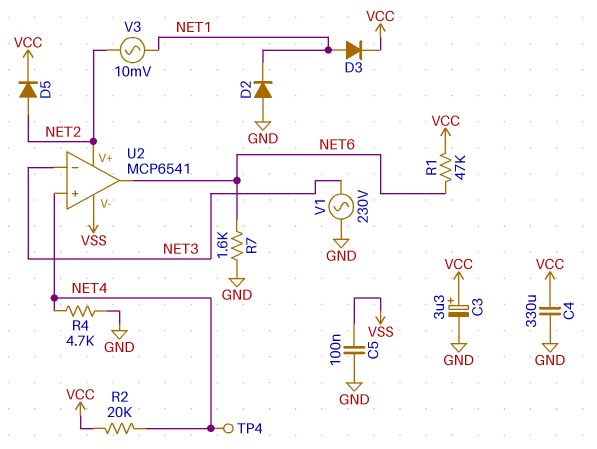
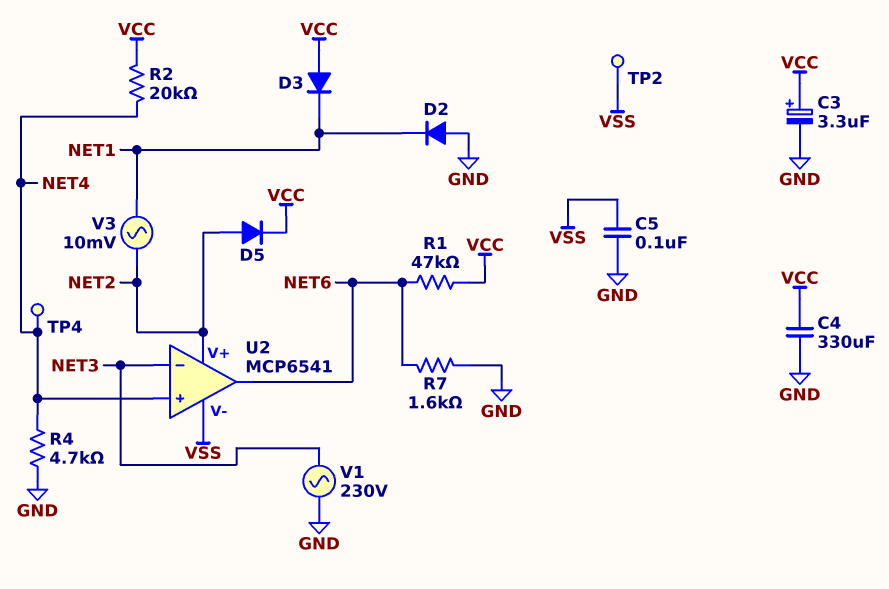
D3: diode (A NET1, K VCC) -> diode (A VCC, K NET1)
TP2: none -> test point (VSS)

